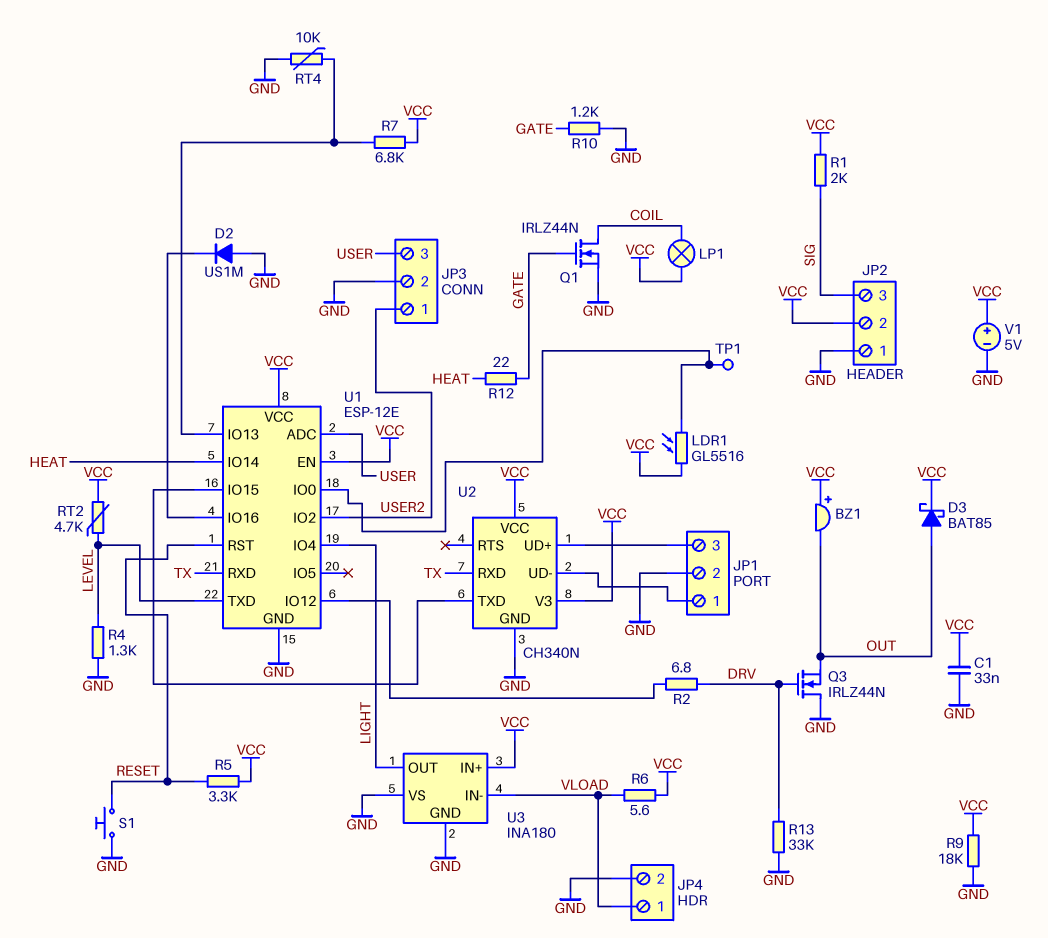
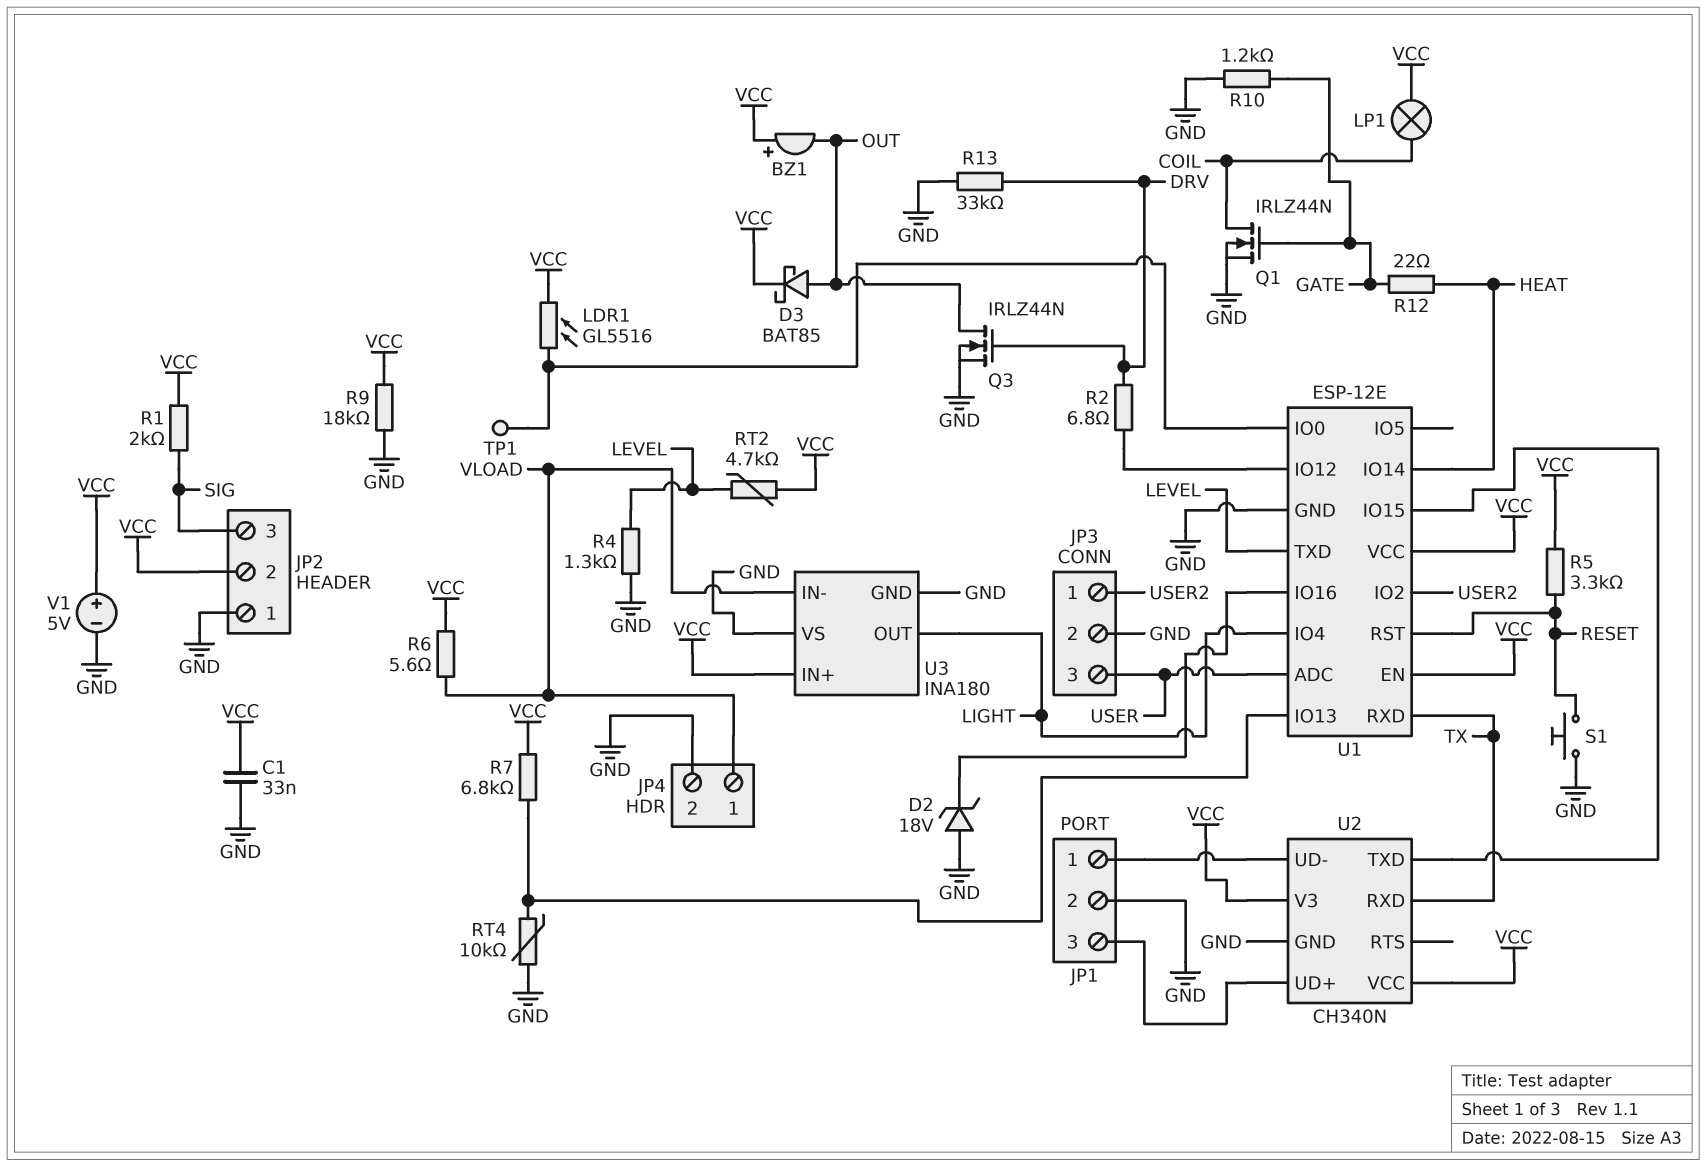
D2: diode US1M (A GND, K U1/IO16) -> zener 18V (A GND, K U1/IO16)
Q3: NMOS IRLZ44N (G DRV, D GND, S OUT) -> NMOS IRLZ44N (G DRV, D OUT, S GND)

